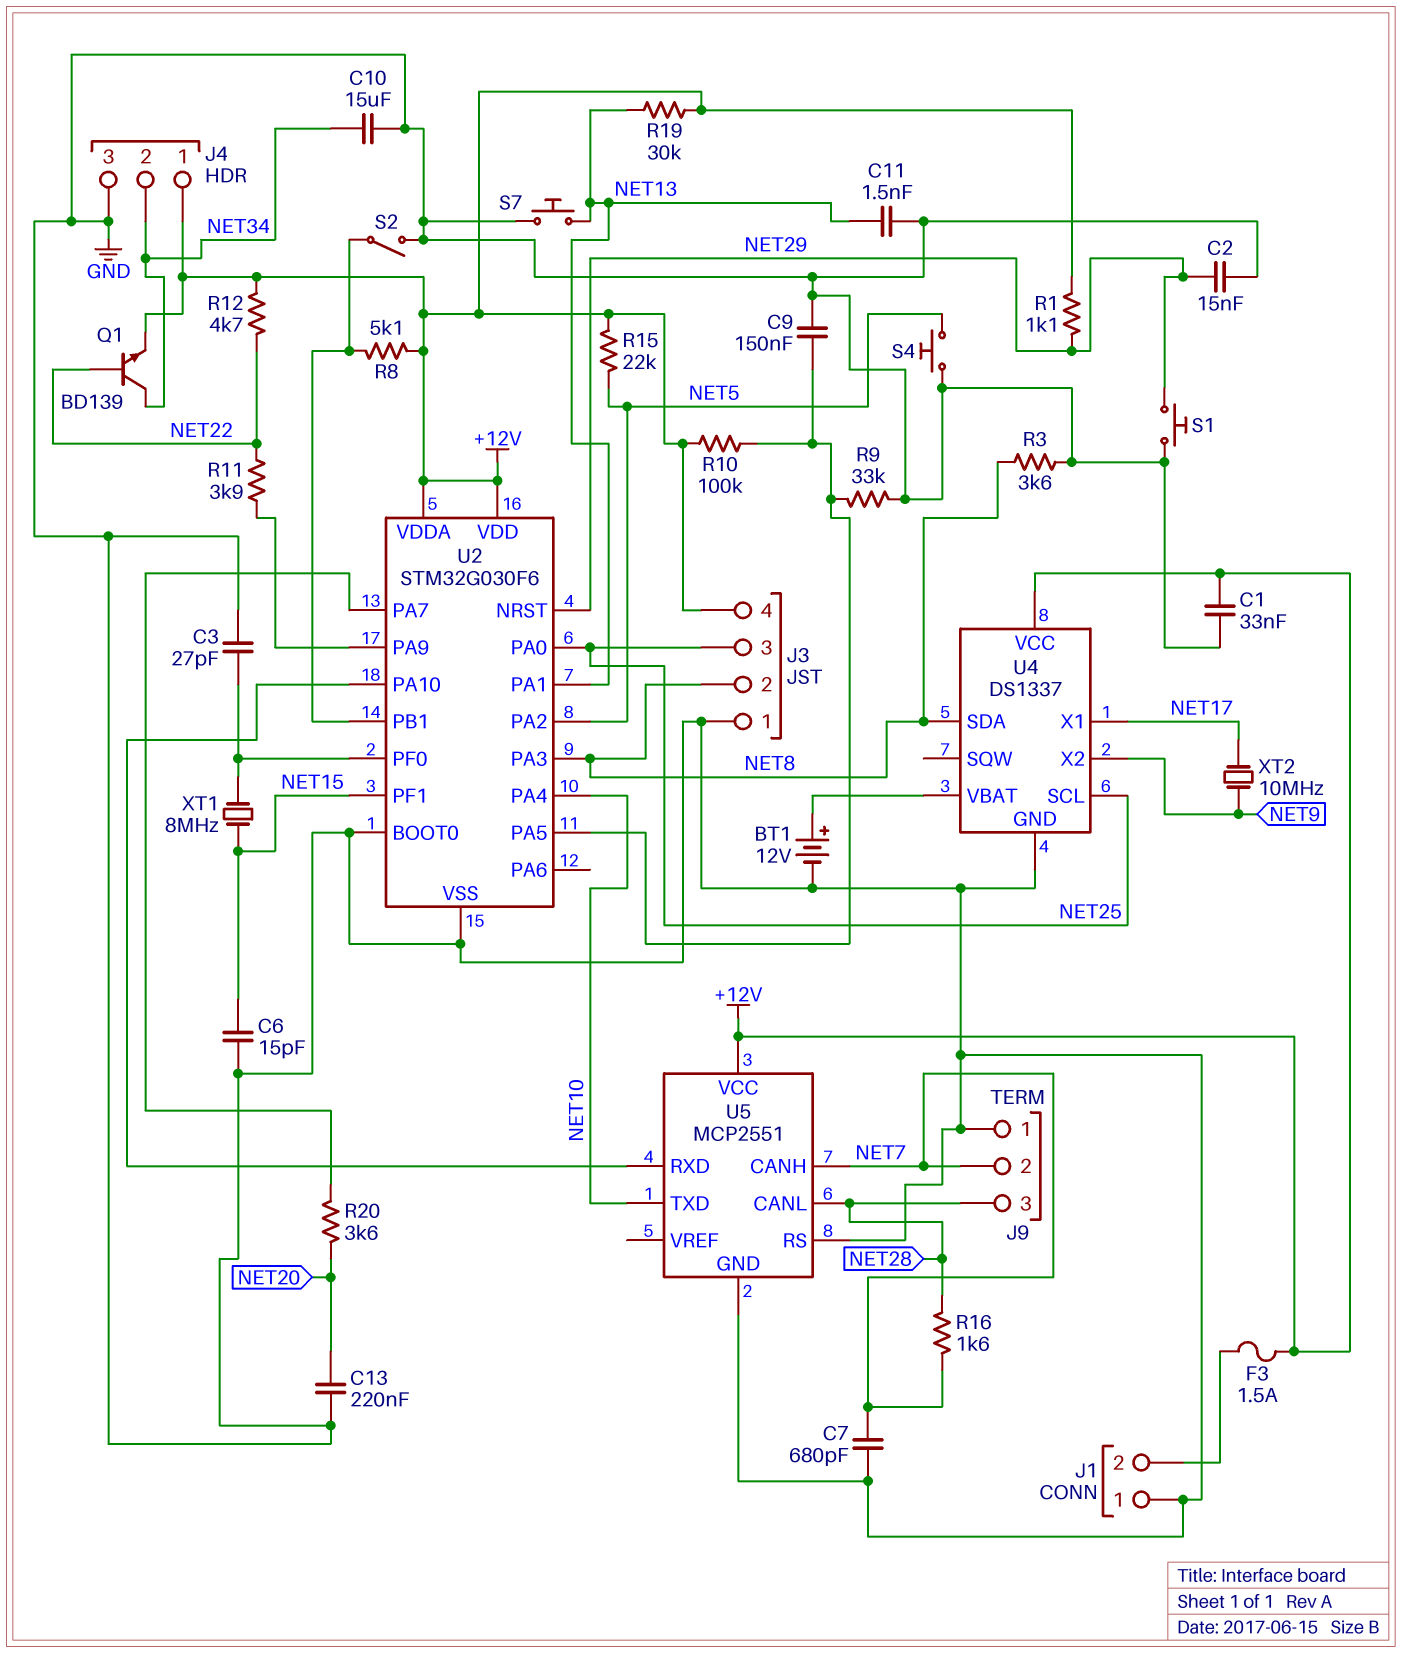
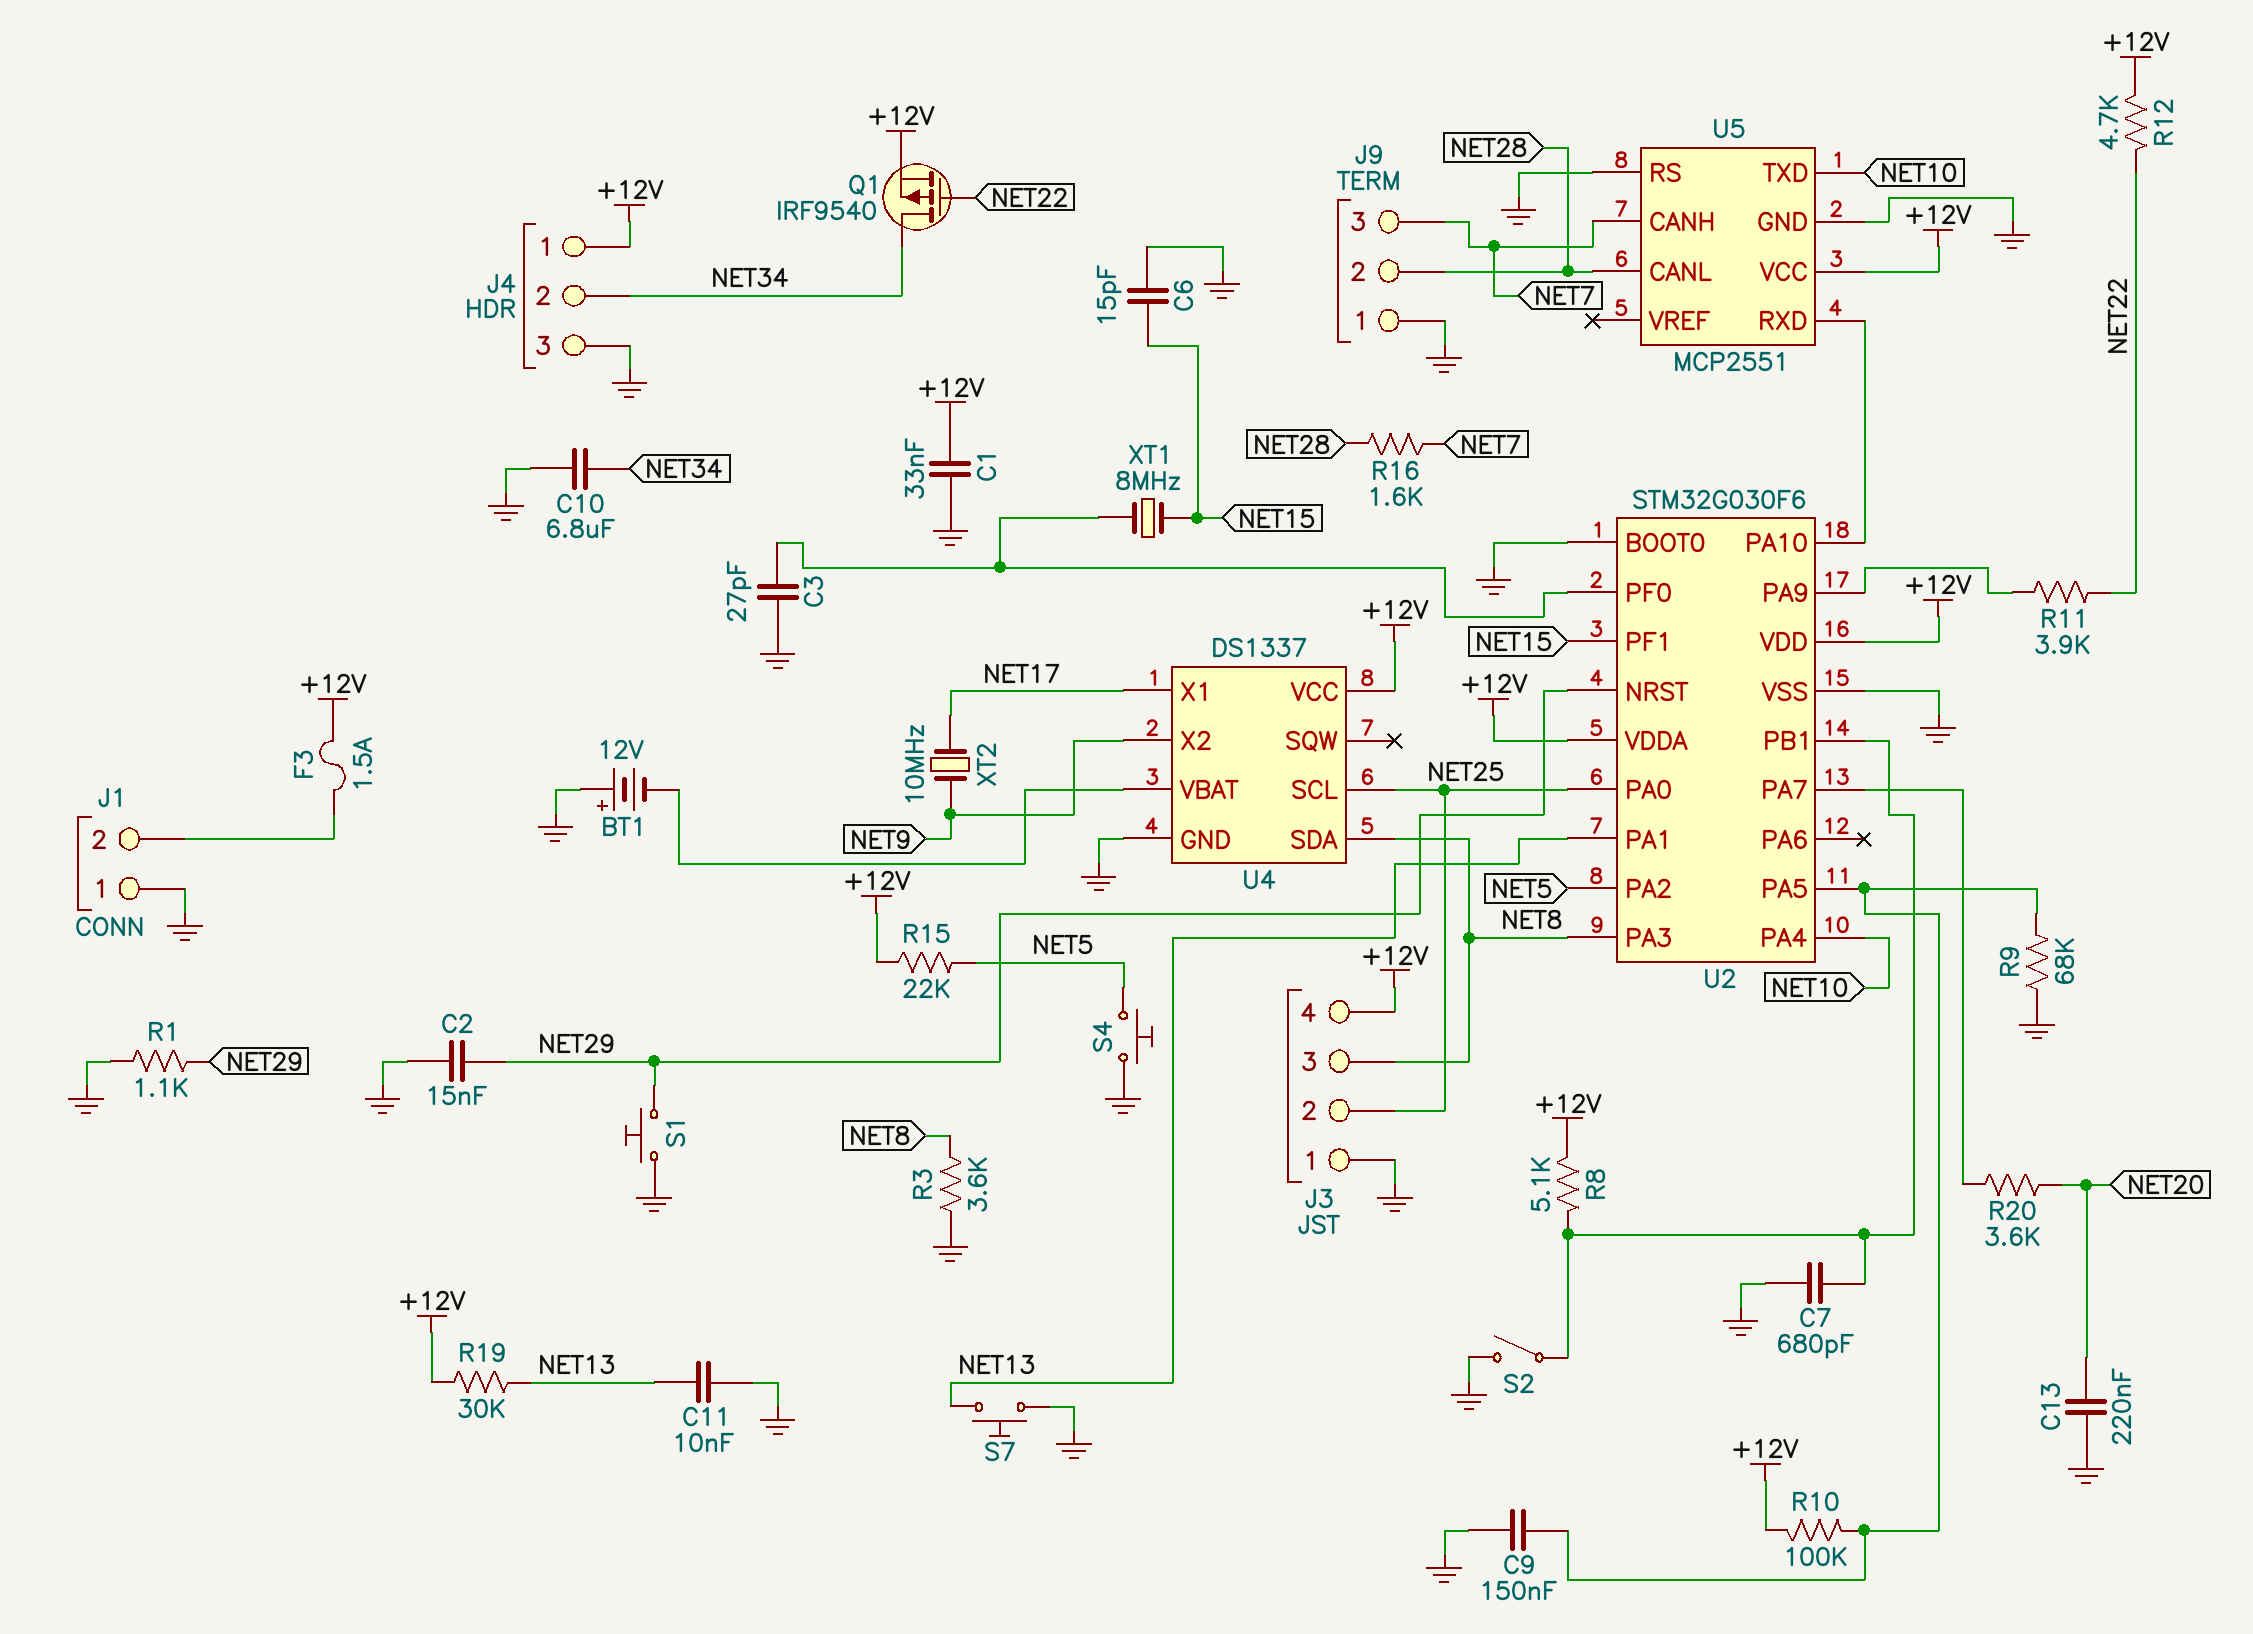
BT1: 12V (plus U4/VBAT, minus GND) -> 12V (plus GND, minus U4/VBAT)
C7: 680pF (GND, NET7) -> 680pF (GND, U2/PB1)
C10: 15uF (GND, NET34) -> 6.8uF (GND, NET34)
C11: 1.5nF (GND, NET13) -> 10nF (GND, NET13)
J3 pin 2: NET8 -> NET25
J3 pin 3: NET25 -> NET8
J9 pin 2: NET7 -> NET28
J9 pin 3: NET28 -> NET7
Q1: NPN BD139 (B NET22, C NET34, E +12V) -> PMOS IRF9540 (G NET22, D NET34, S +12V)
R1: 1.1k (+12V, NET29) -> 1.1k (GND, NET29)
R9: 33k (GND, U2/PA5) -> 68k (GND, U2/PA5)

